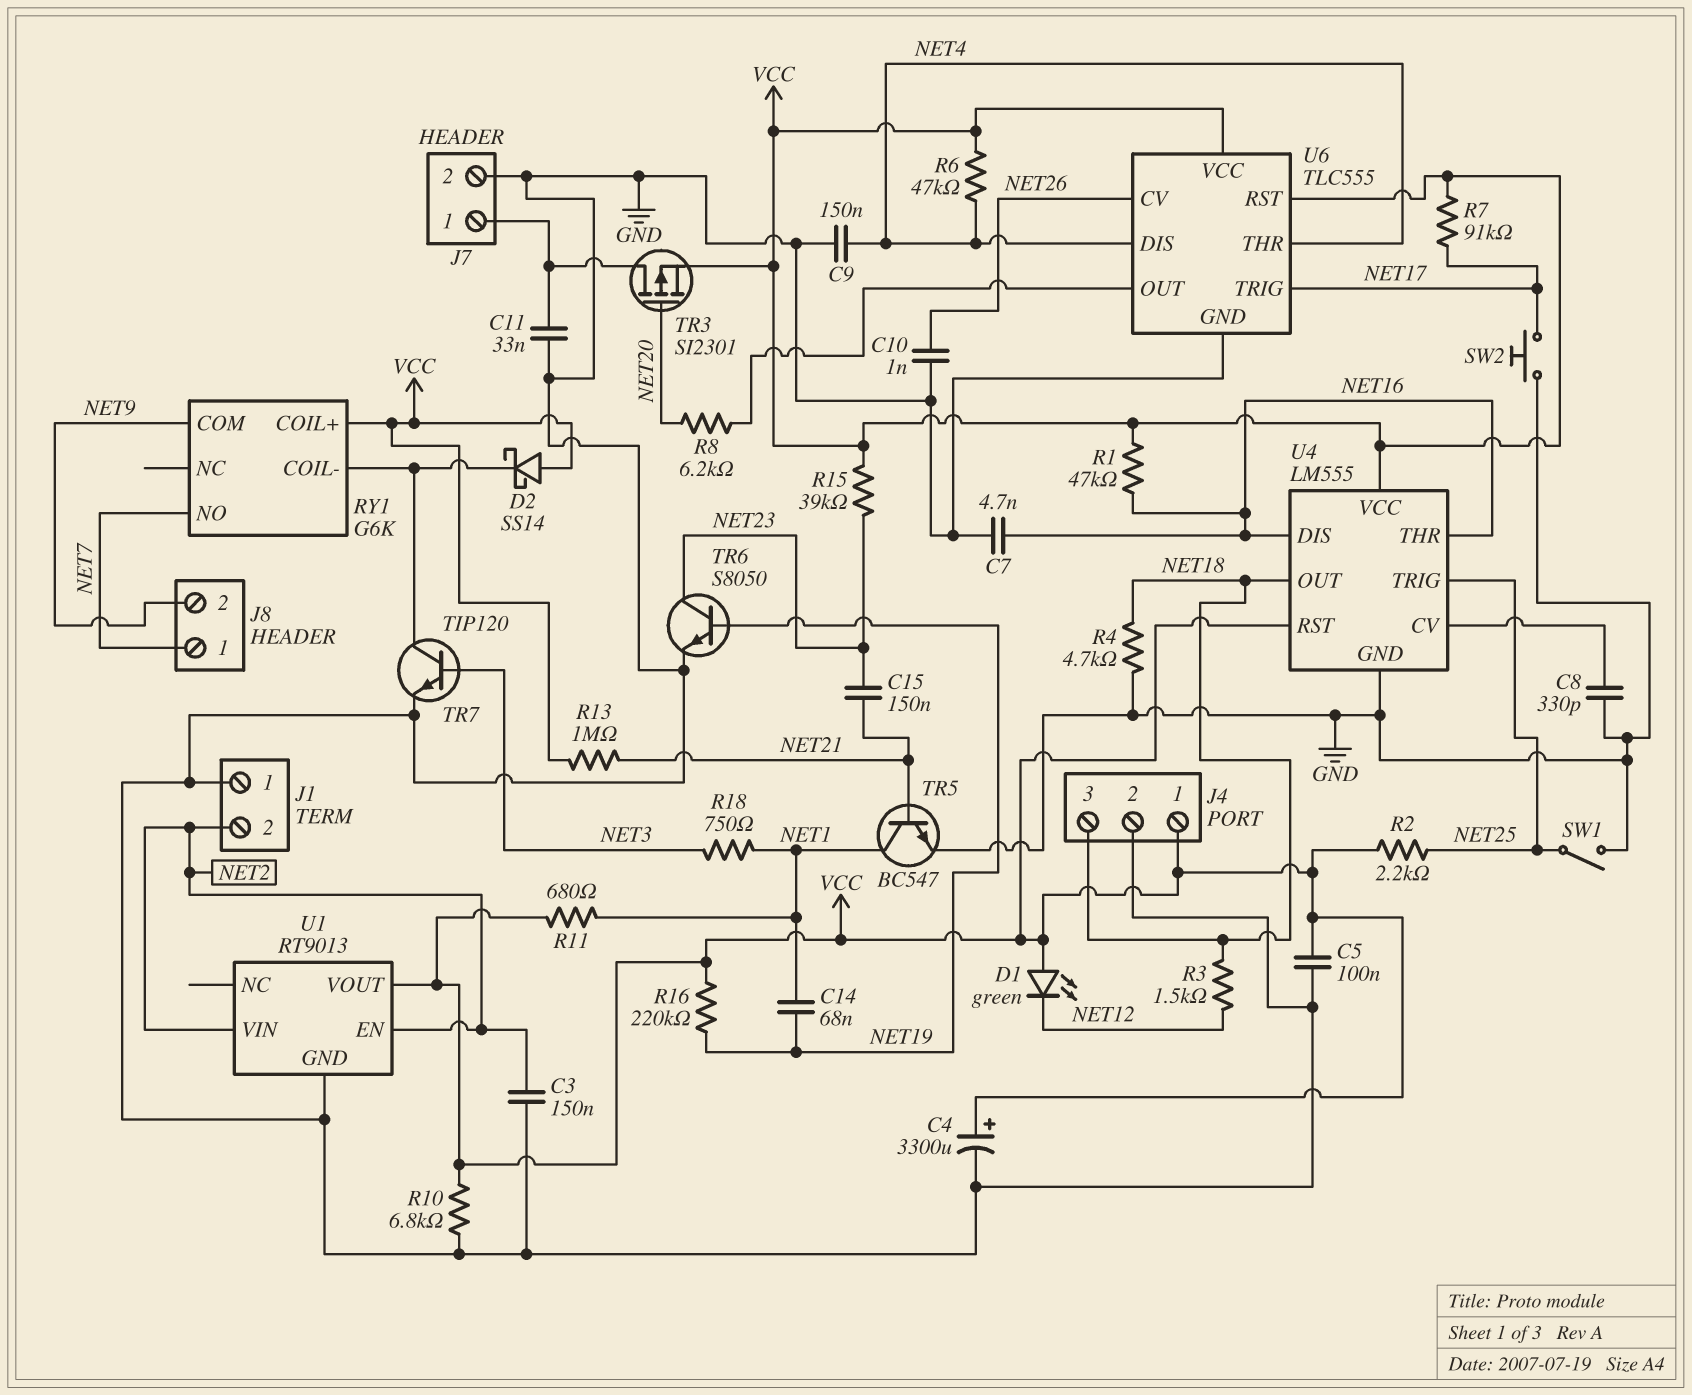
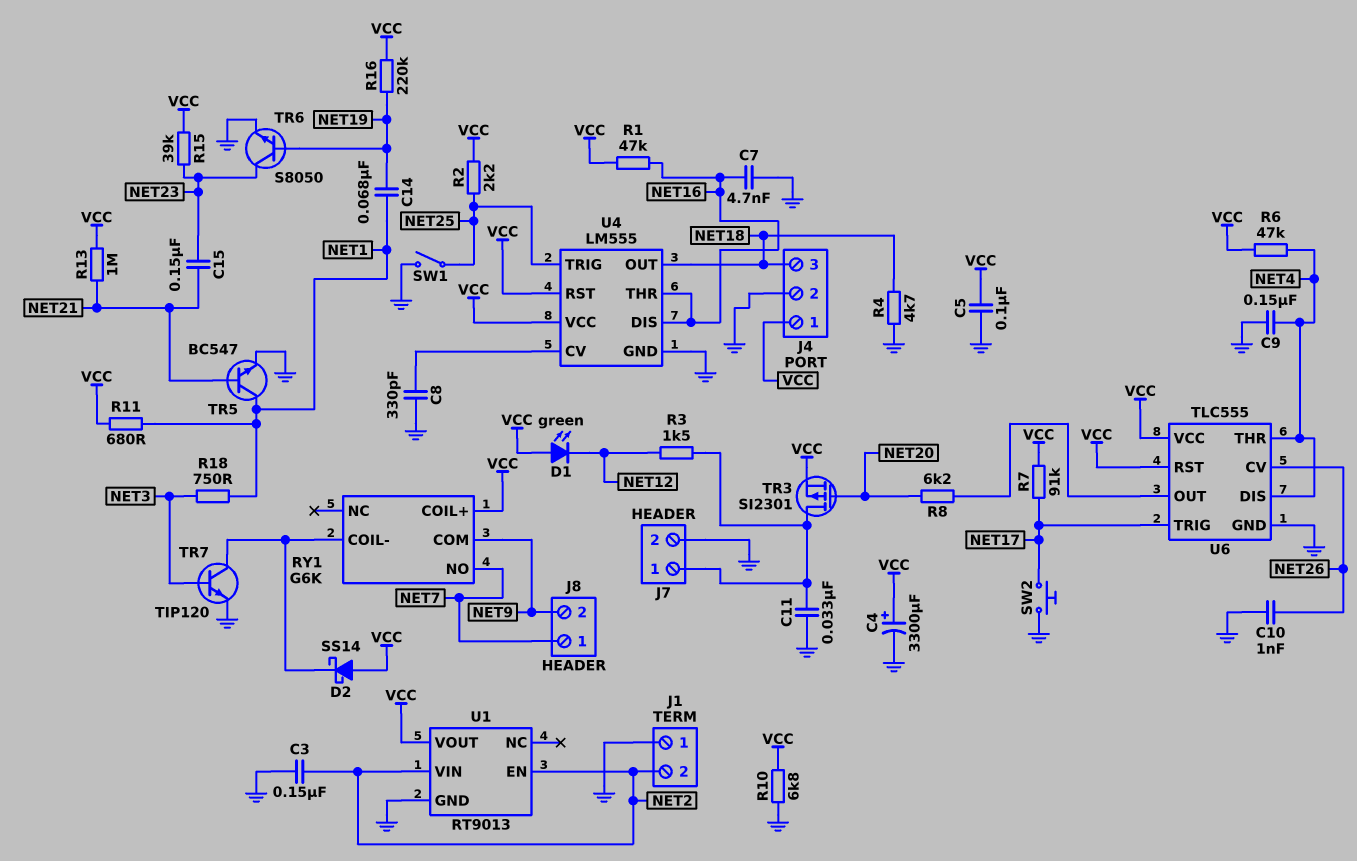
R3: 1.5k (NET12, NET18) -> 1.5k (J7/1, NET12)

